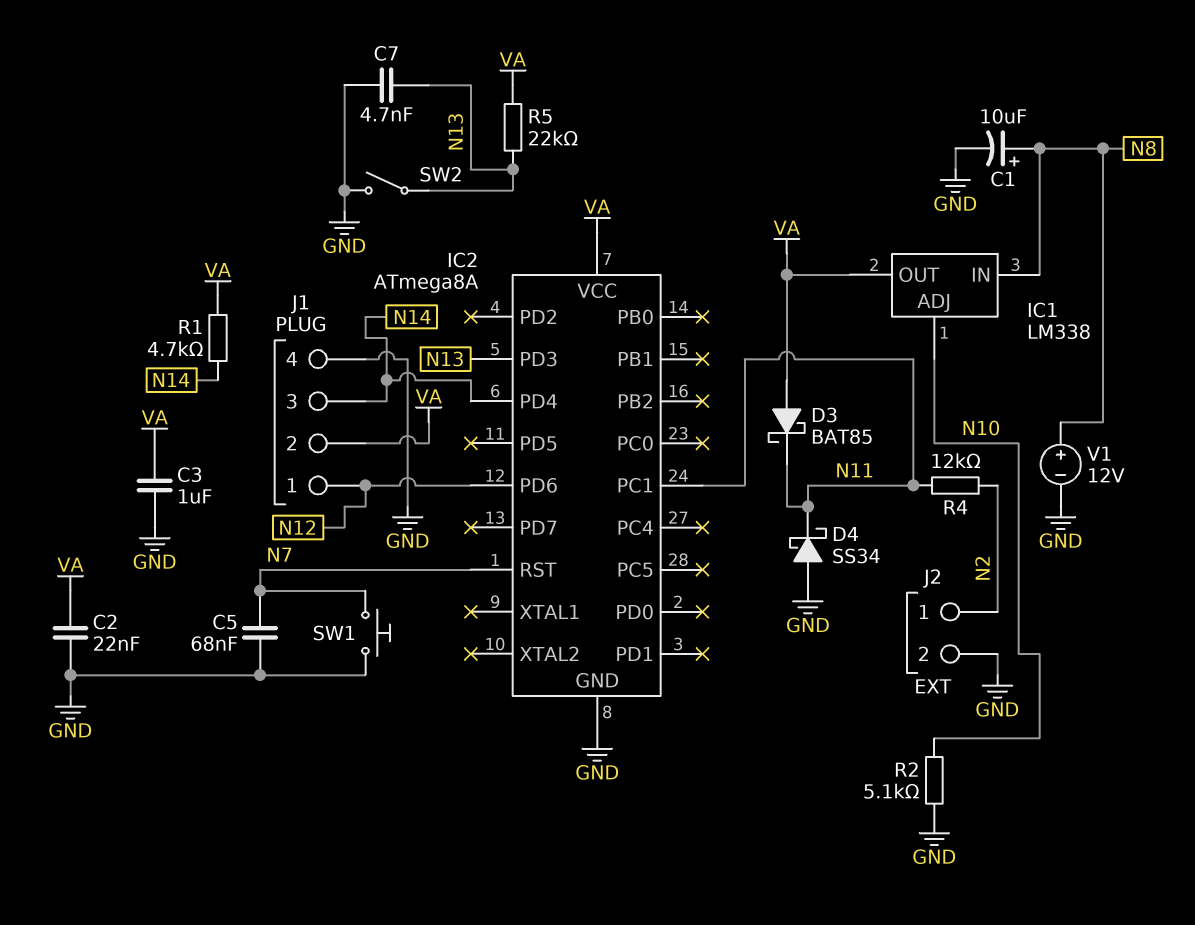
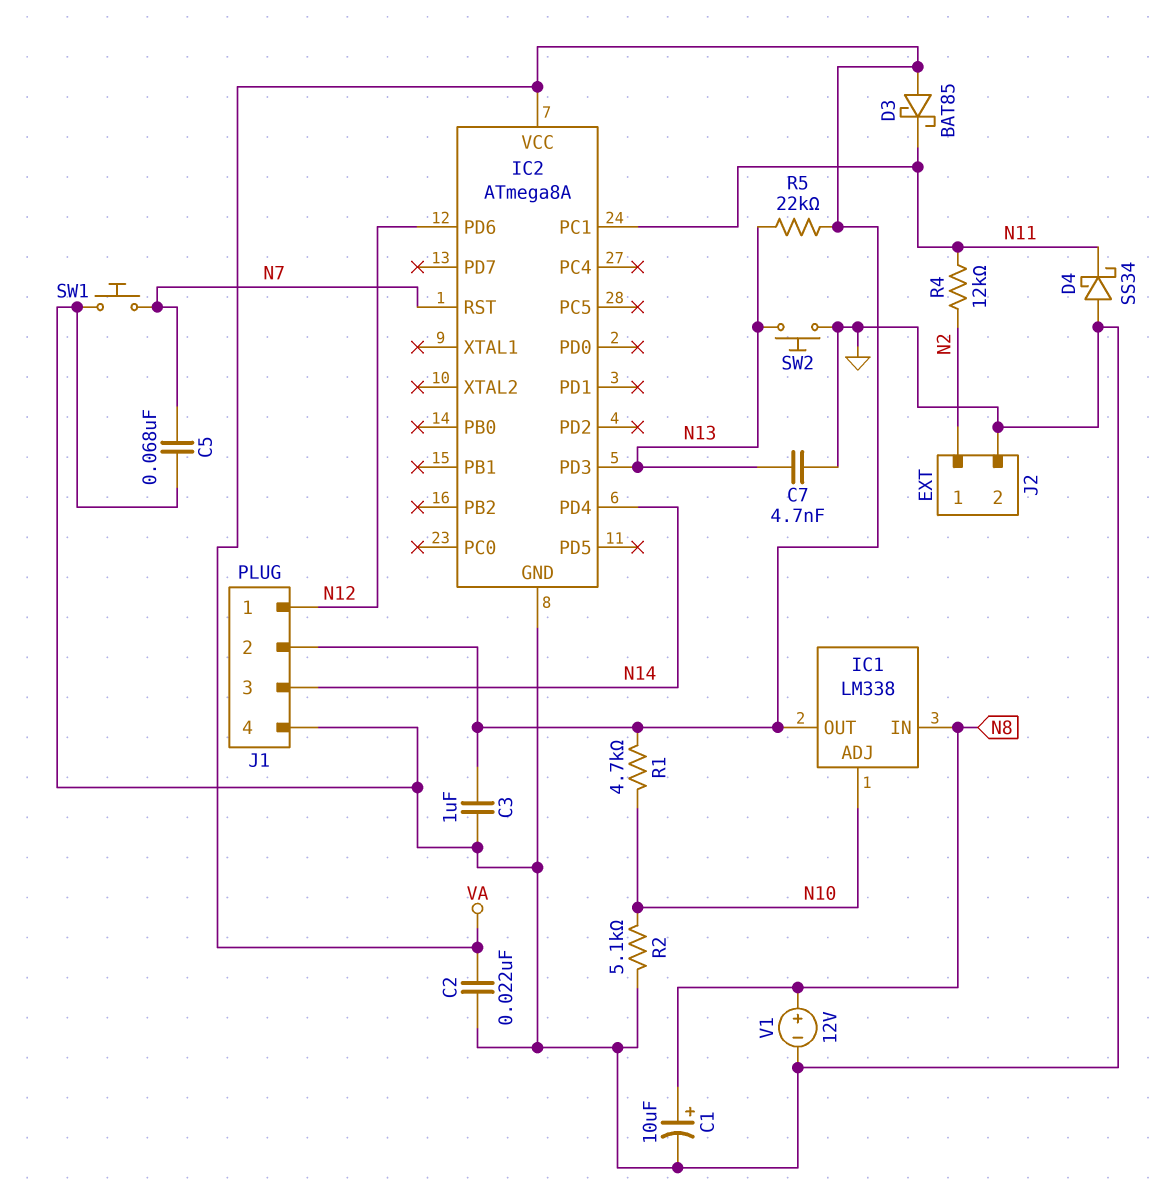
R1: 4.7k (N14, VA) -> 4.7k (N10, VA)
SW2: switch (GND, N13) -> button (GND, N13)

